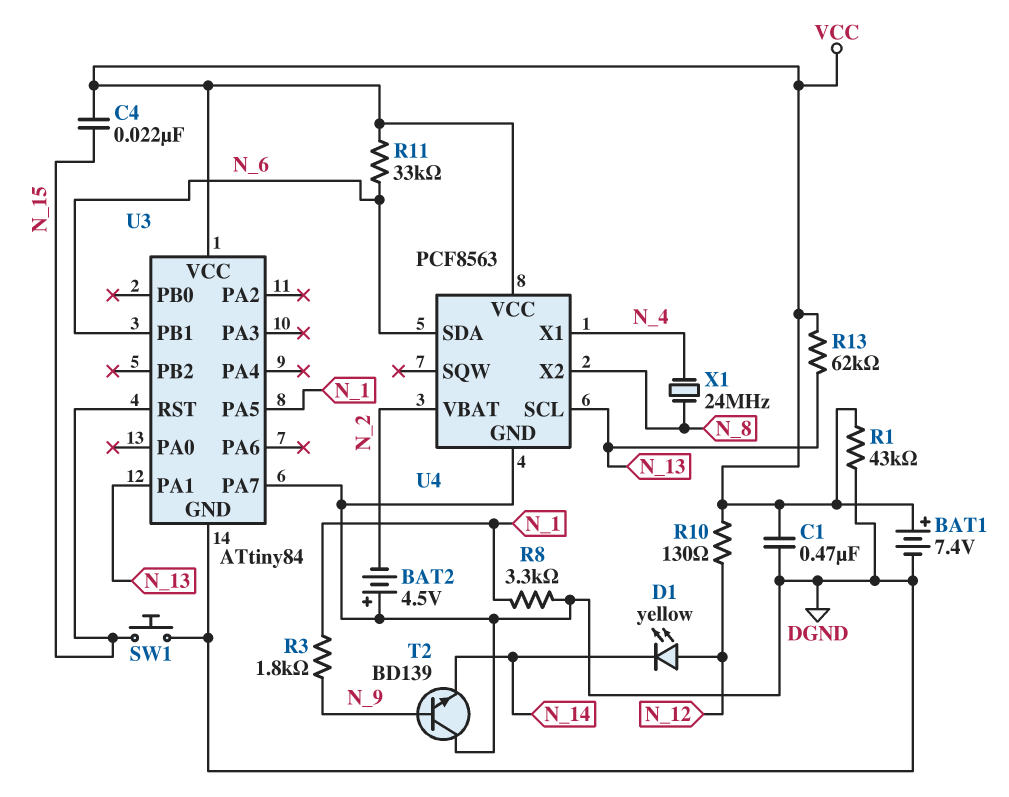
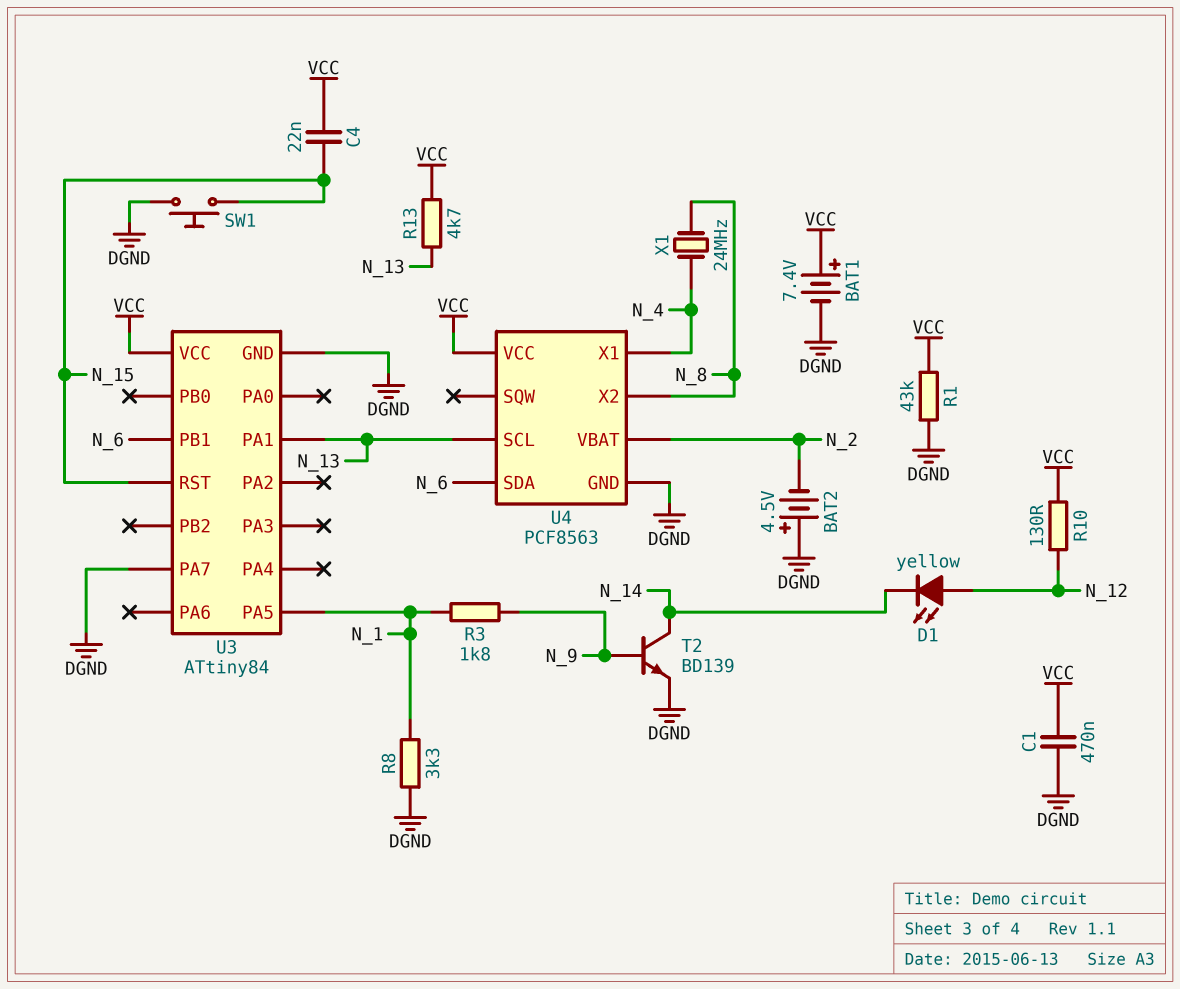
R11: 33k (N_6, VCC) -> none
R13: 62k (N_13, VCC) -> 4.7k (N_13, VCC)
T2: NPN BD139 (B N_9, C DGND, E N_14) -> NPN BD139 (B N_9, C N_14, E DGND)

